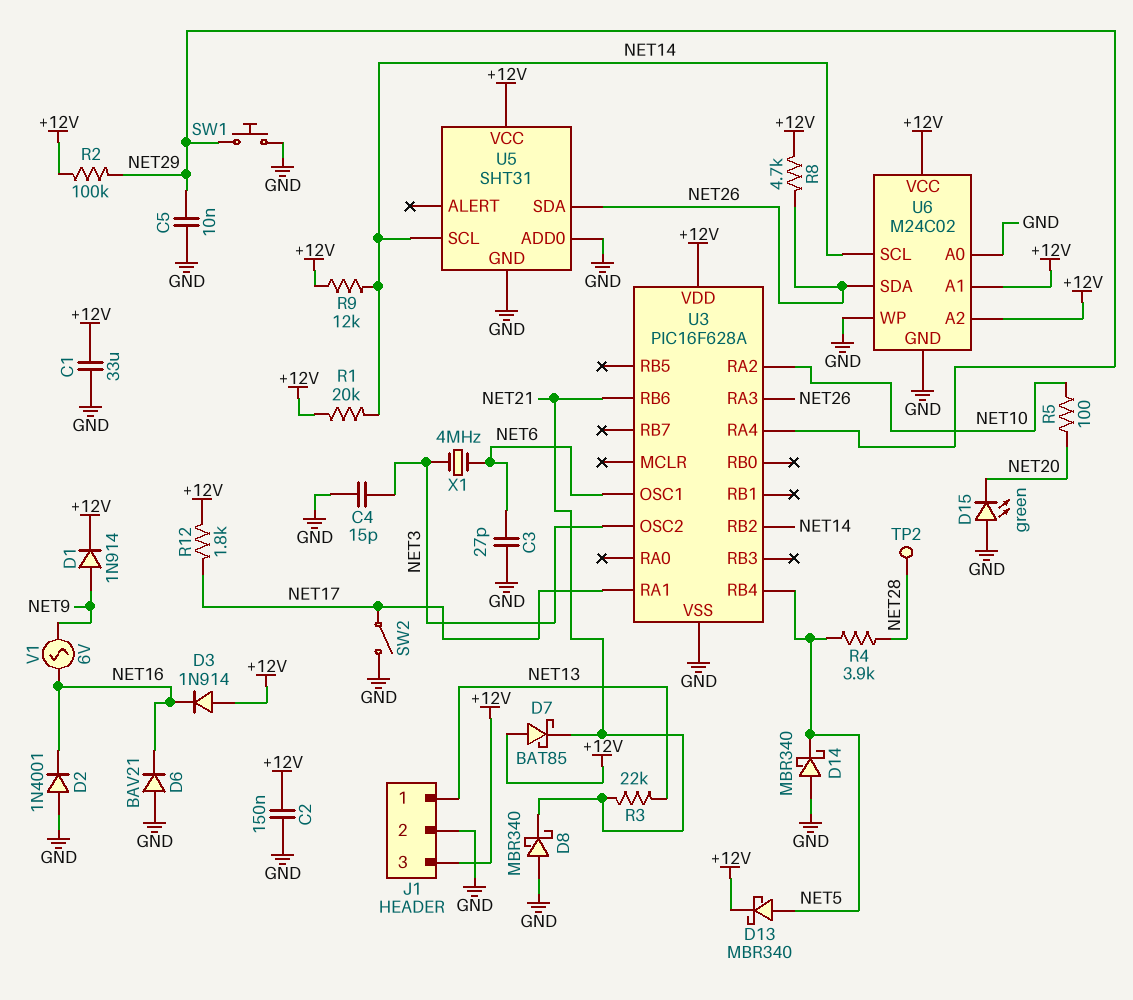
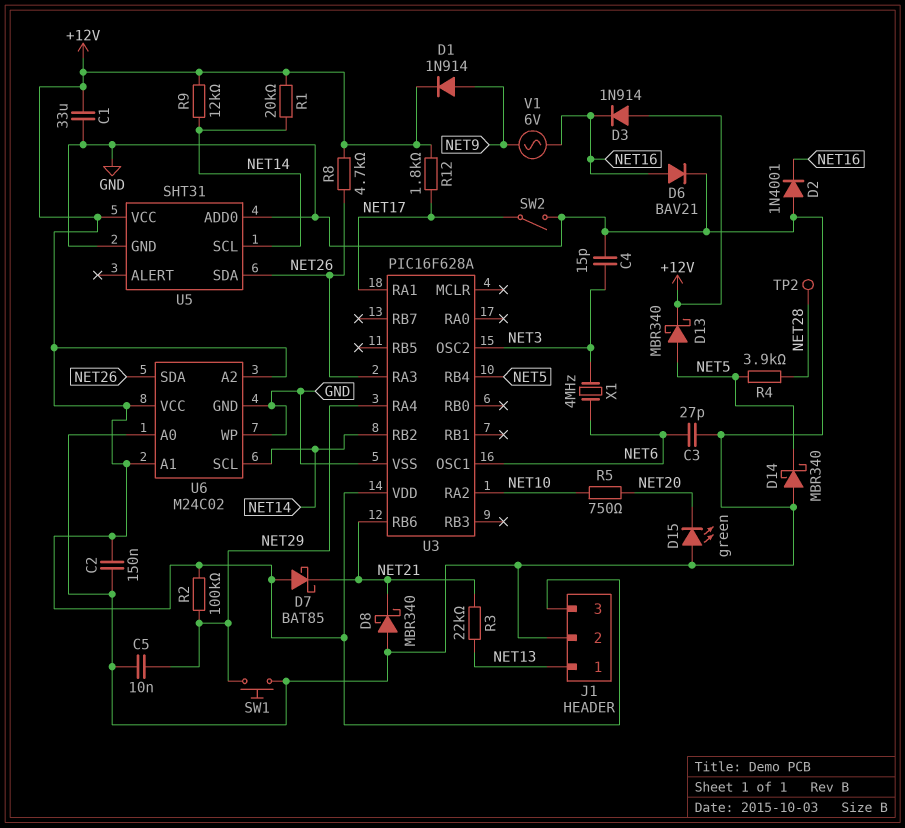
D6: diode BAV21 (A GND, K NET16) -> diode BAV21 (A NET16, K GND)
R5: 100 (NET10, NET20) -> 750 (NET10, NET20)

